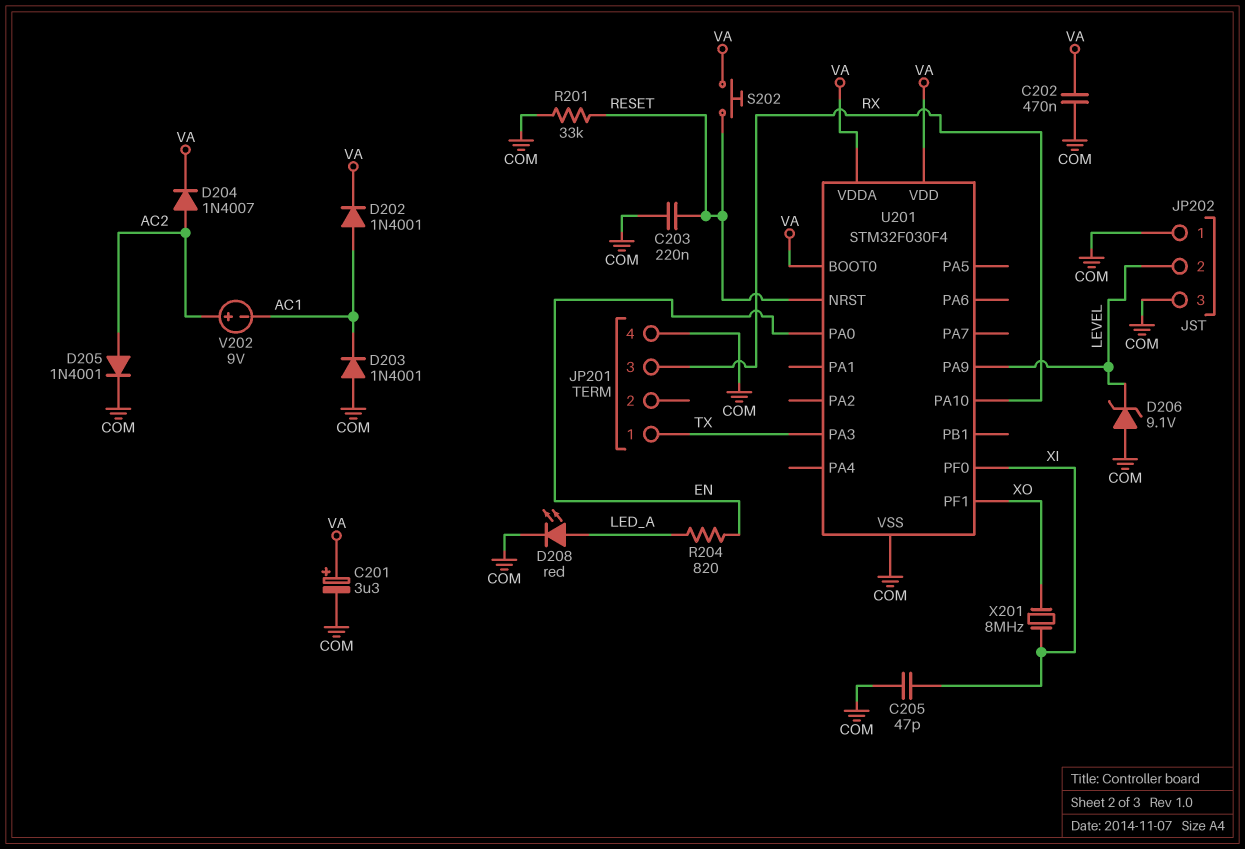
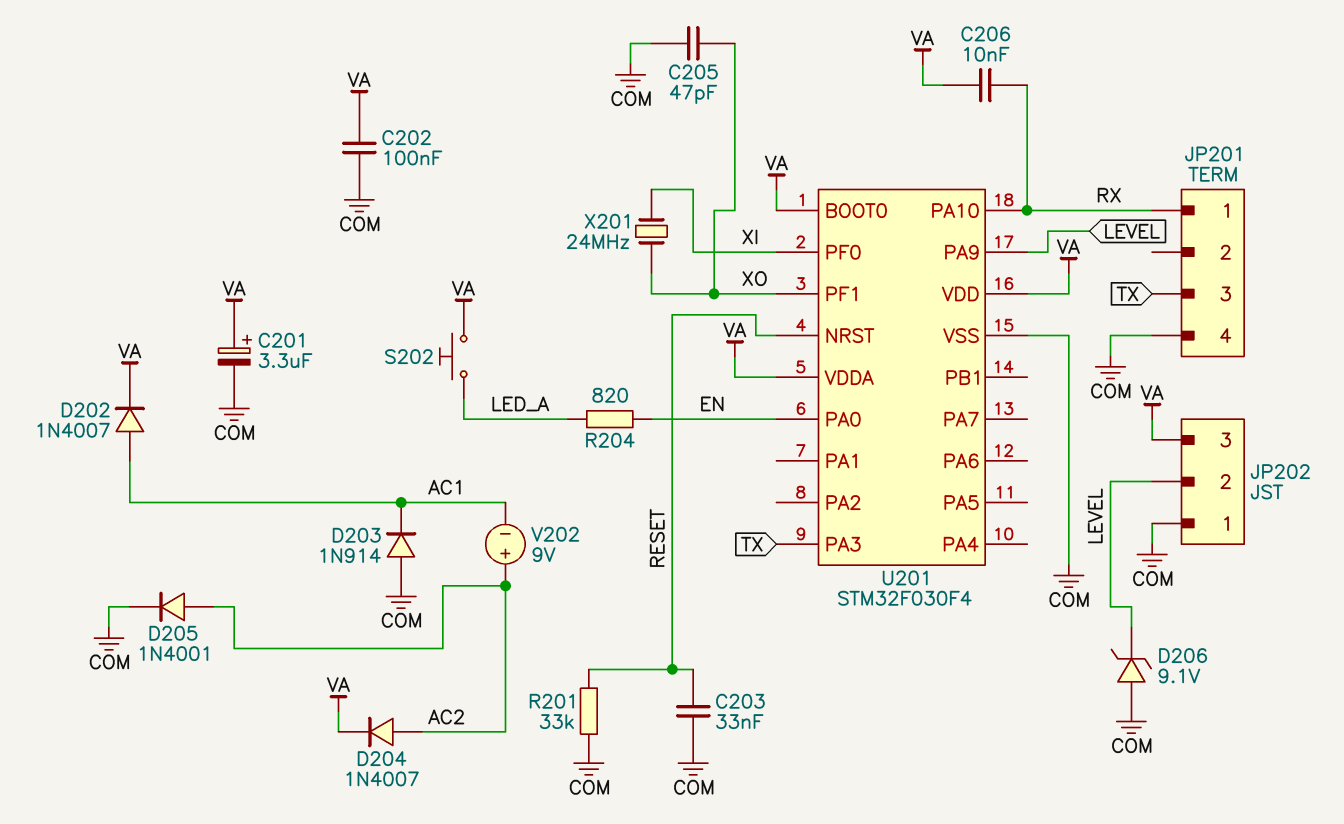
C202: 470nF (COM, VA) -> 100nF (COM, VA)
C203: 220nF (COM, RESET) -> 33nF (COM, RESET)
C205: 47pF (COM, XI) -> 47pF (COM, XO)
C206: none -> 10nF (RX, VA)
D202: diode 1N4001 (A AC1, K VA) -> diode 1N4007 (A AC1, K VA)
D203: diode 1N4001 (A COM, K AC1) -> diode 1N914 (A COM, K AC1)
D208: LED red (A LED_A, K COM) -> none
JP201 pin 1: TX -> RX
JP201 pin 3: RX -> TX
JP202 pin 3: COM -> VA
S202: button (RESET, VA) -> button (LED_A, VA)
X201: 8MHz (XI, XO) -> 24MHz (XI, XO)

